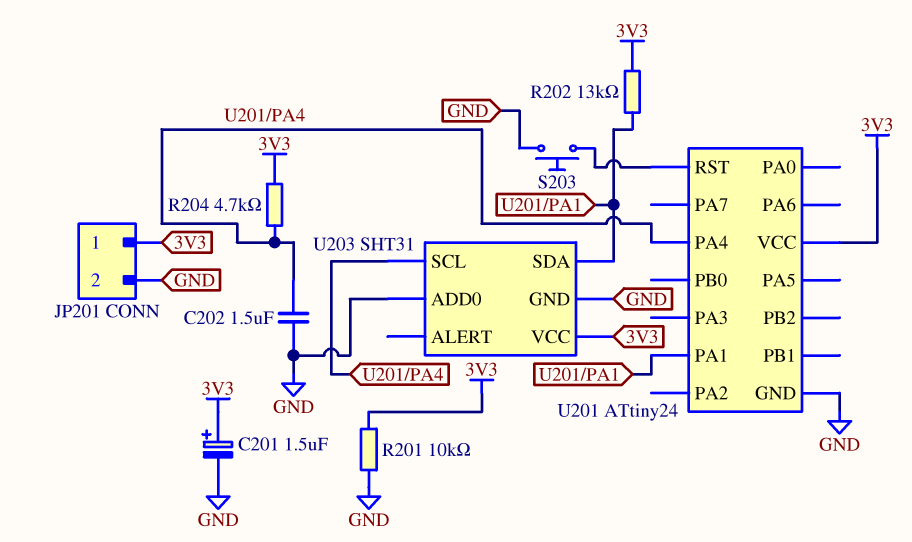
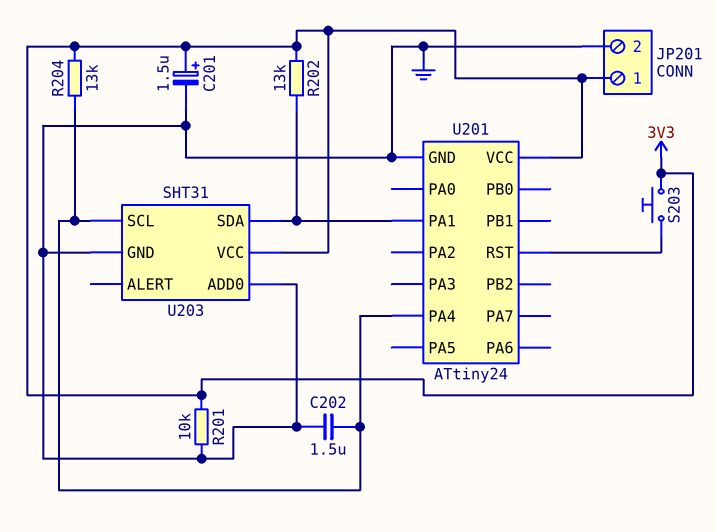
R204: 4.7k (3V3, U201/PA4) -> 13k (3V3, U201/PA4)
S203: button (GND, U201/RST) -> button (3V3, U201/RST)

